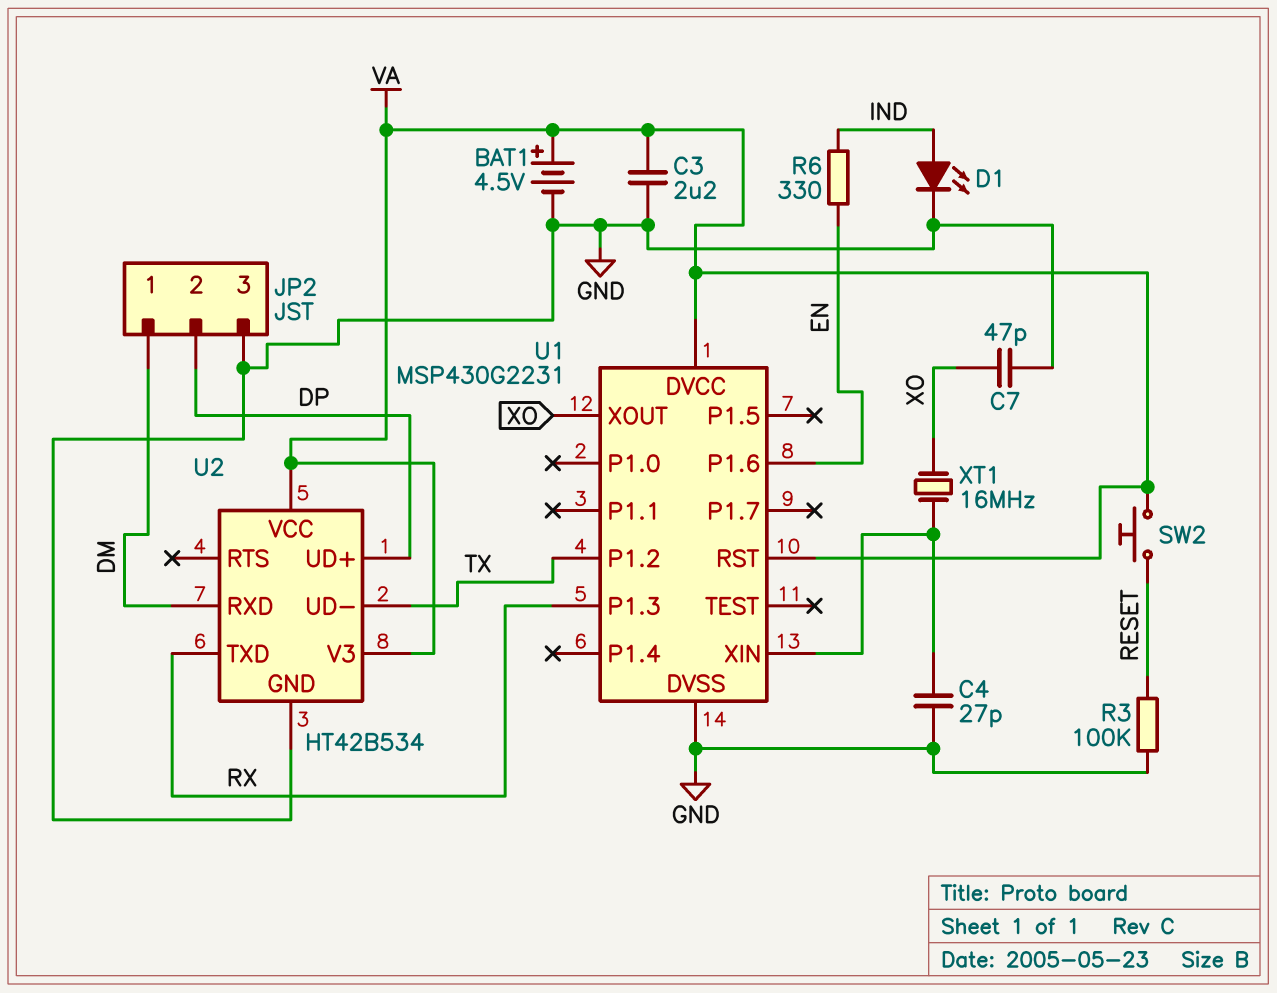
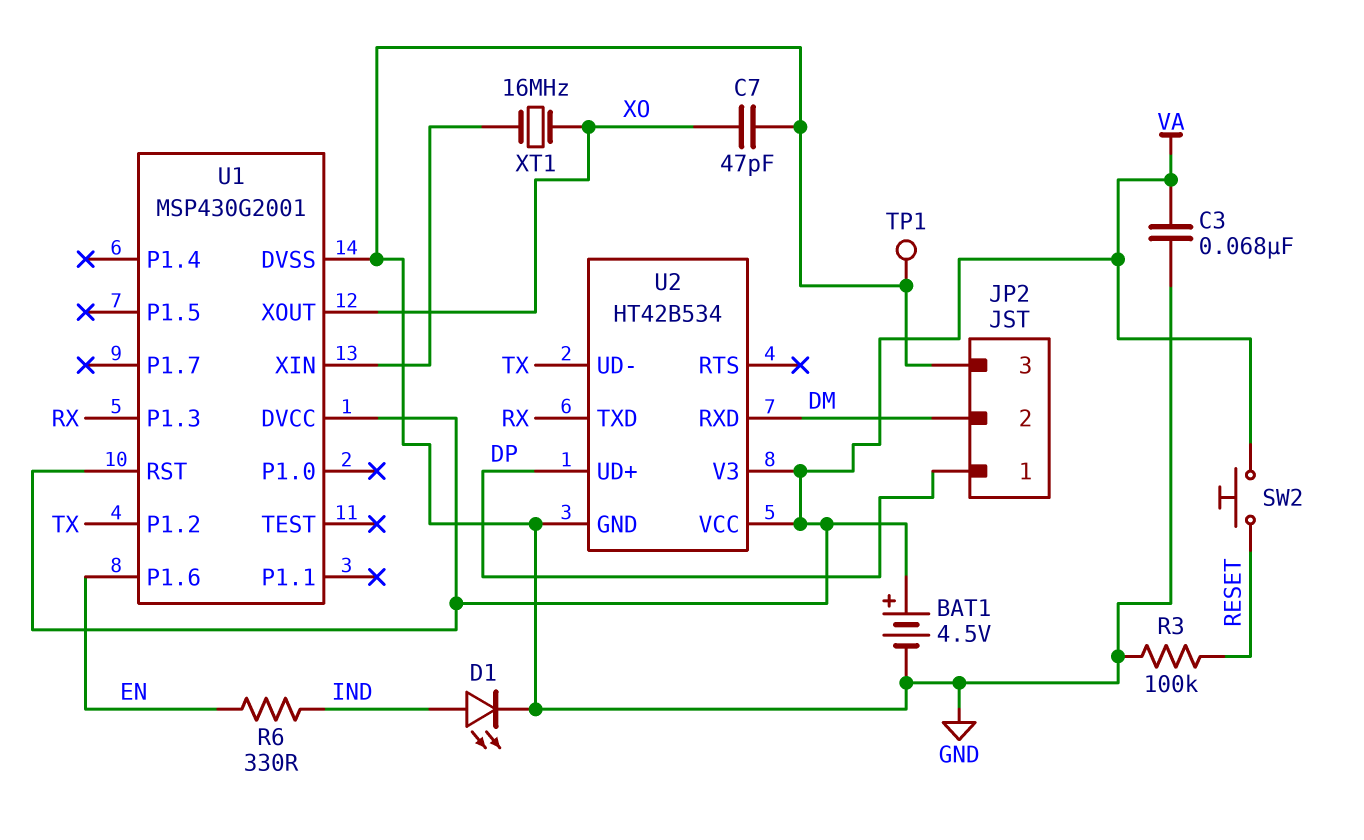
C3: 2.2uF (GND, VA) -> 68nF (GND, VA)
C4: 27pF (GND, U1/XIN) -> none
JP2 pin 1: DM -> DP
JP2 pin 2: DP -> DM
TP1: none -> test point (GND)
U1: MSP430G2231 -> MSP430G2001

